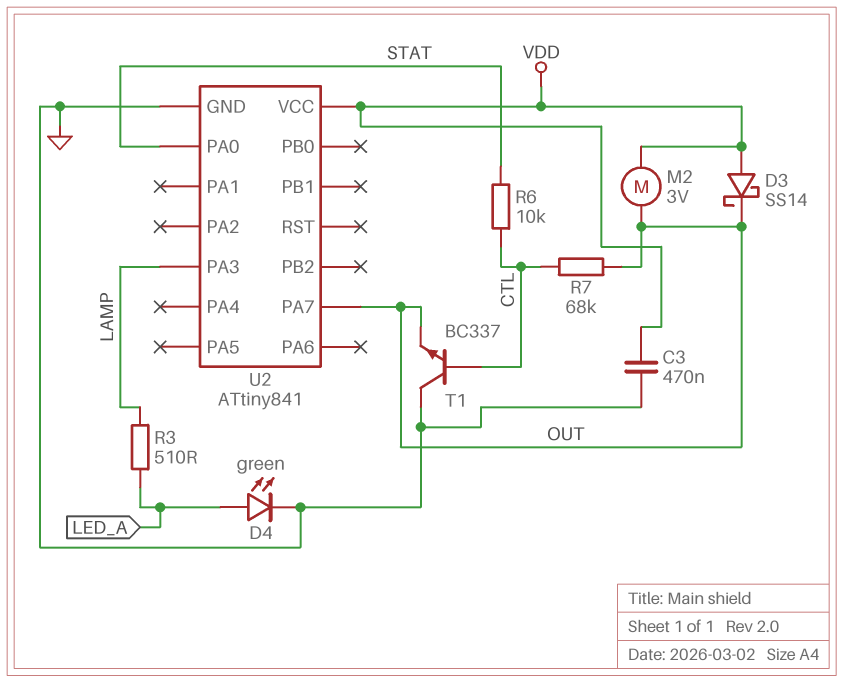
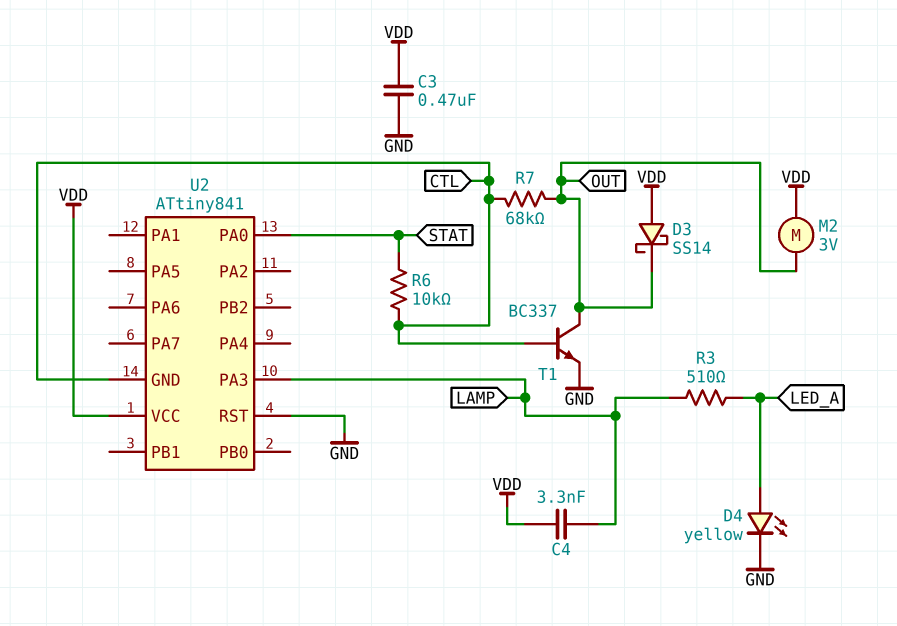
C4: none -> 3.3nF (LAMP, VDD)
D4: LED green (A LED_A, K GND) -> LED yellow (A LED_A, K GND)
T1: NPN BC337 (B CTL, C GND, E OUT) -> NPN BC337 (B CTL, C OUT, E GND)
U2 pin GND: GND -> CTL
U2 pin PA7: OUT -> none
U2 pin RST: none -> GND

